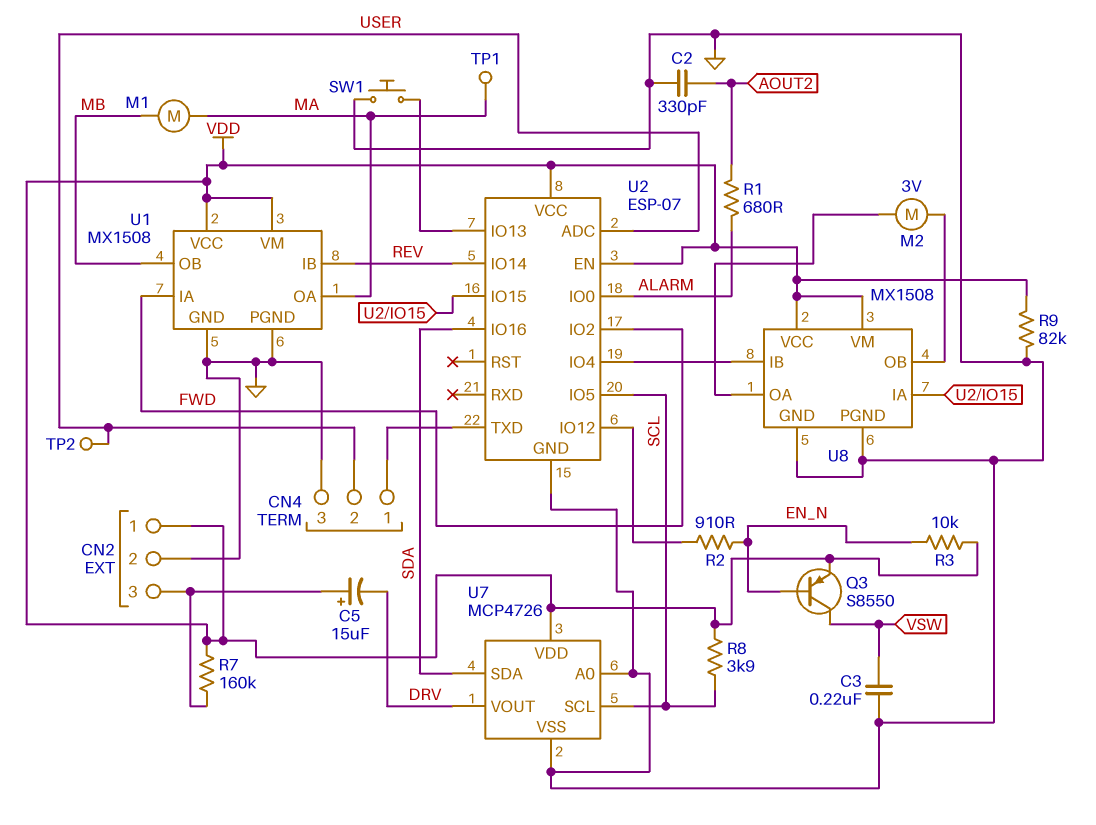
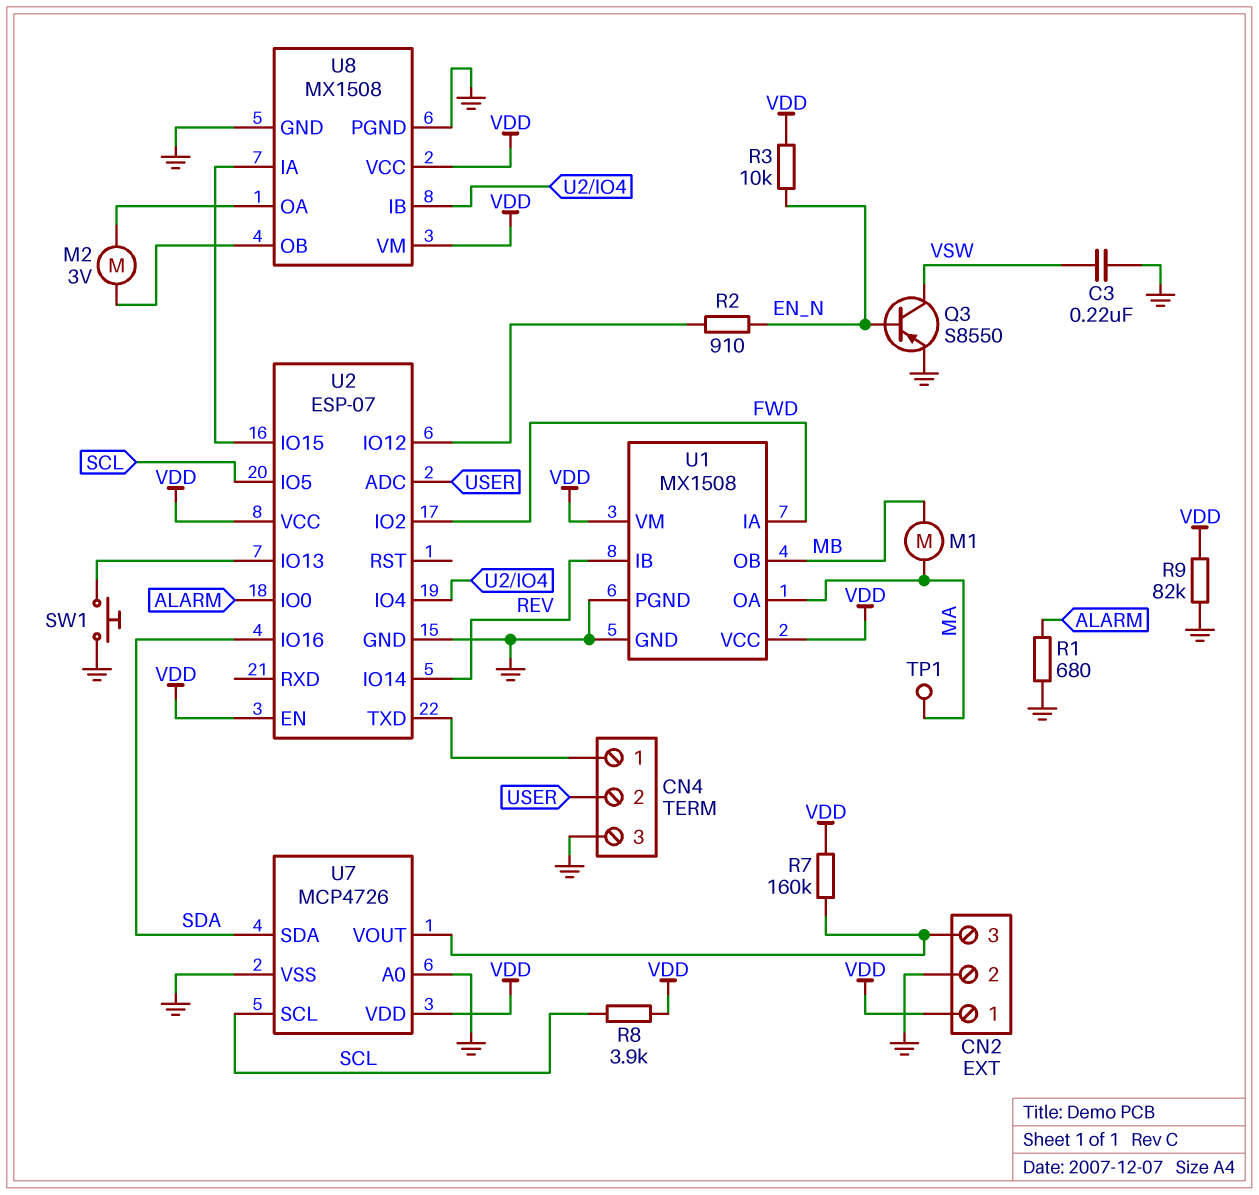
C2: 330pF (AOUT2, GND) -> none
C5: 15uF (plus CN2/3, minus DRV) -> none
Q3: PNP S8550 (B EN_N, C VSW, E VDD) -> PNP S8550 (B EN_N, C VSW, E GND)
R1: 680 (ALARM, AOUT2) -> 680 (ALARM, GND)
TP2: test point (USER) -> none
U7 pin VOUT: DRV -> CN2/3

